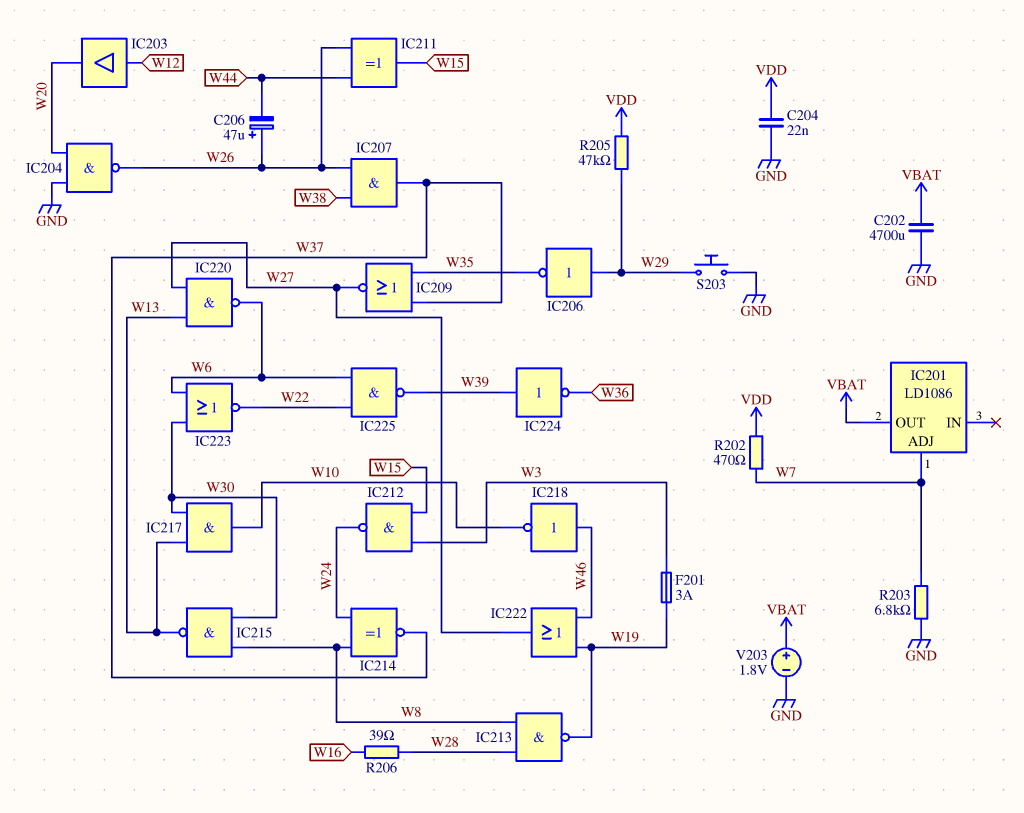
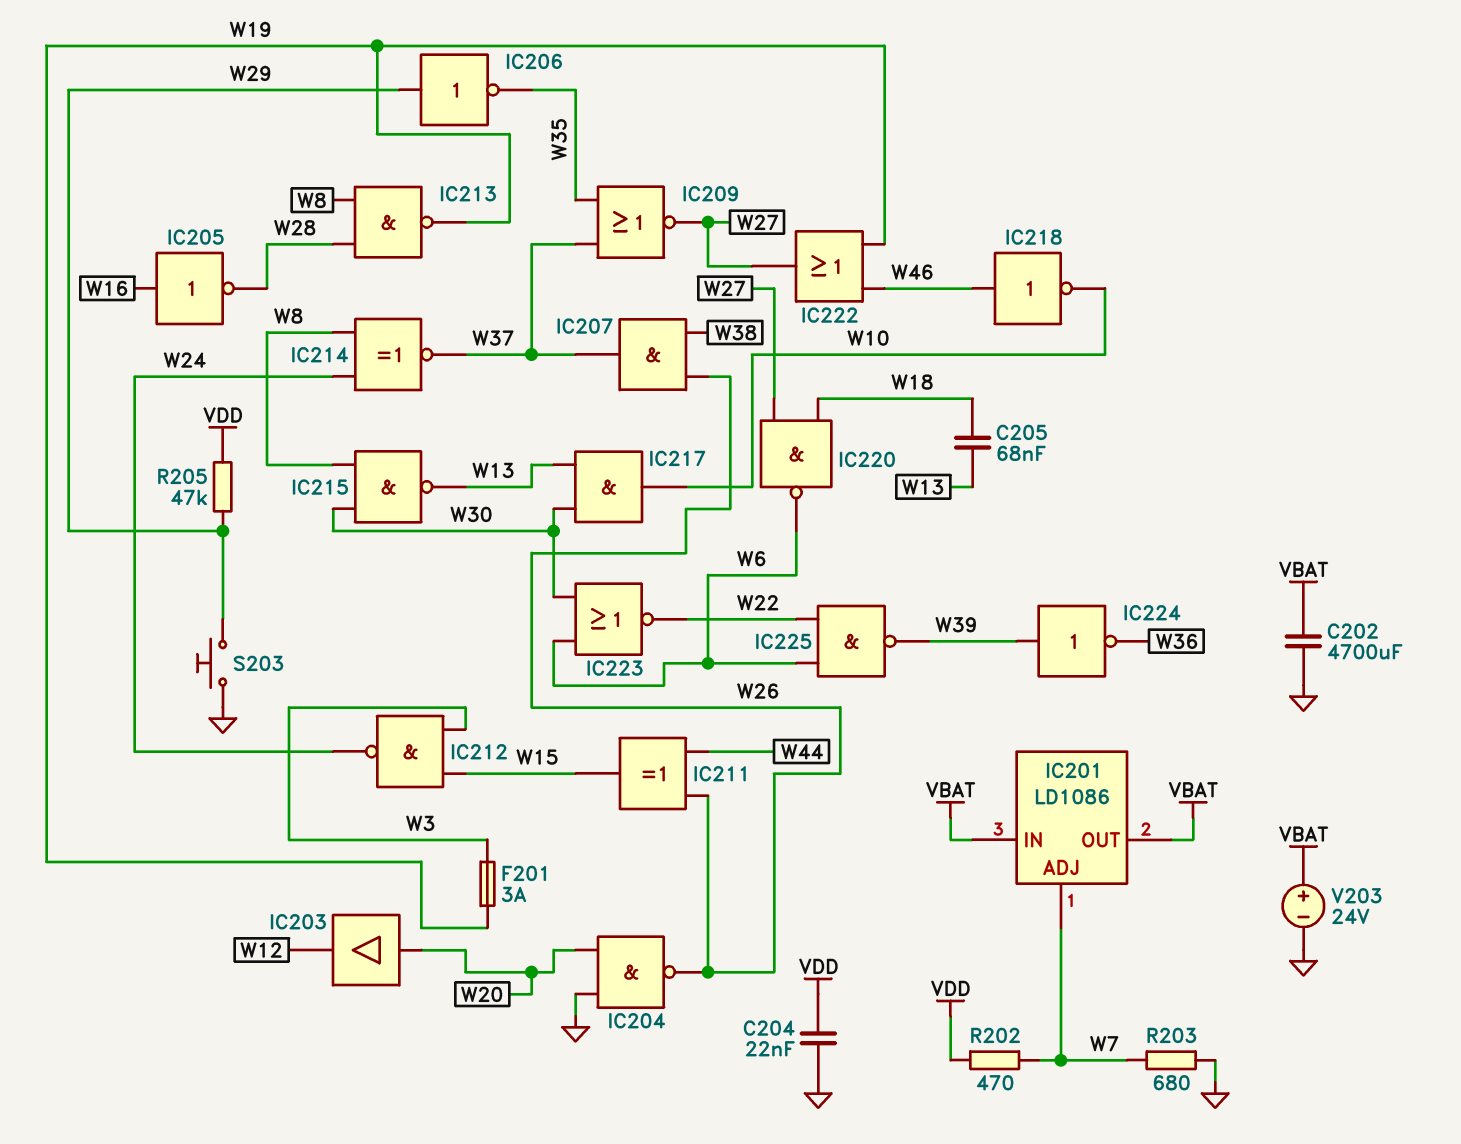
C205: none -> 68nF (W13, W18)
C206: 47uF (plus W26, minus W44) -> none
IC201 pin IN: none -> VBAT
IC203: buffer (in W12, out W20) -> buffer (in W20, out W12)
IC205: none -> NOT (in W16, out W28)
IC220: NAND (in W13, in W27, out W6) -> NAND (in W18, in W27, out W6)
R203: 6.8k (GND, W7) -> 680 (GND, W7)
R206: 39 (W16, W28) -> none
V203: 1.8V (plus VBAT, minus GND) -> 24V (plus VBAT, minus GND)

